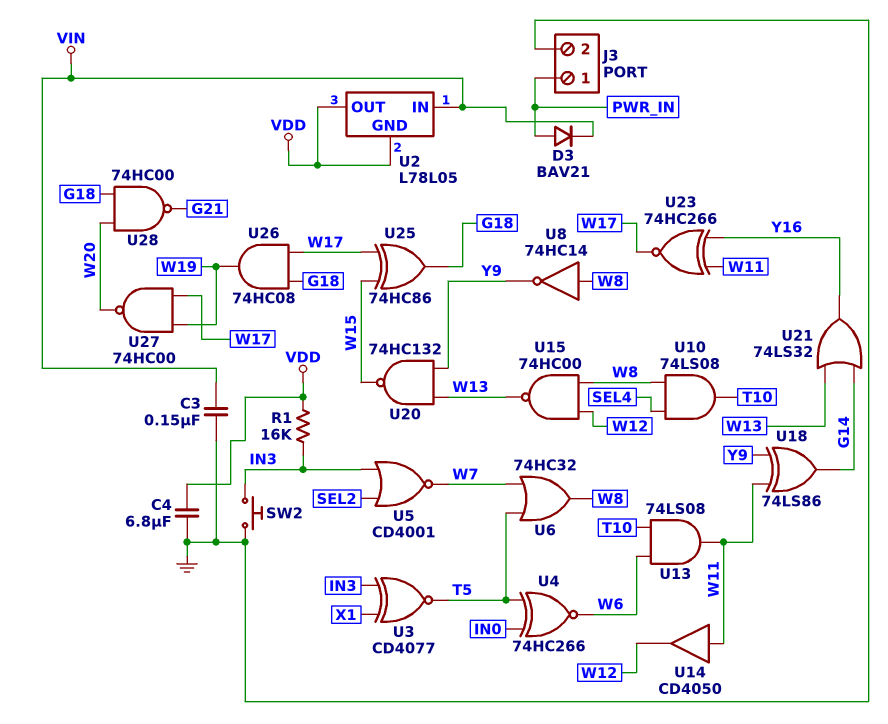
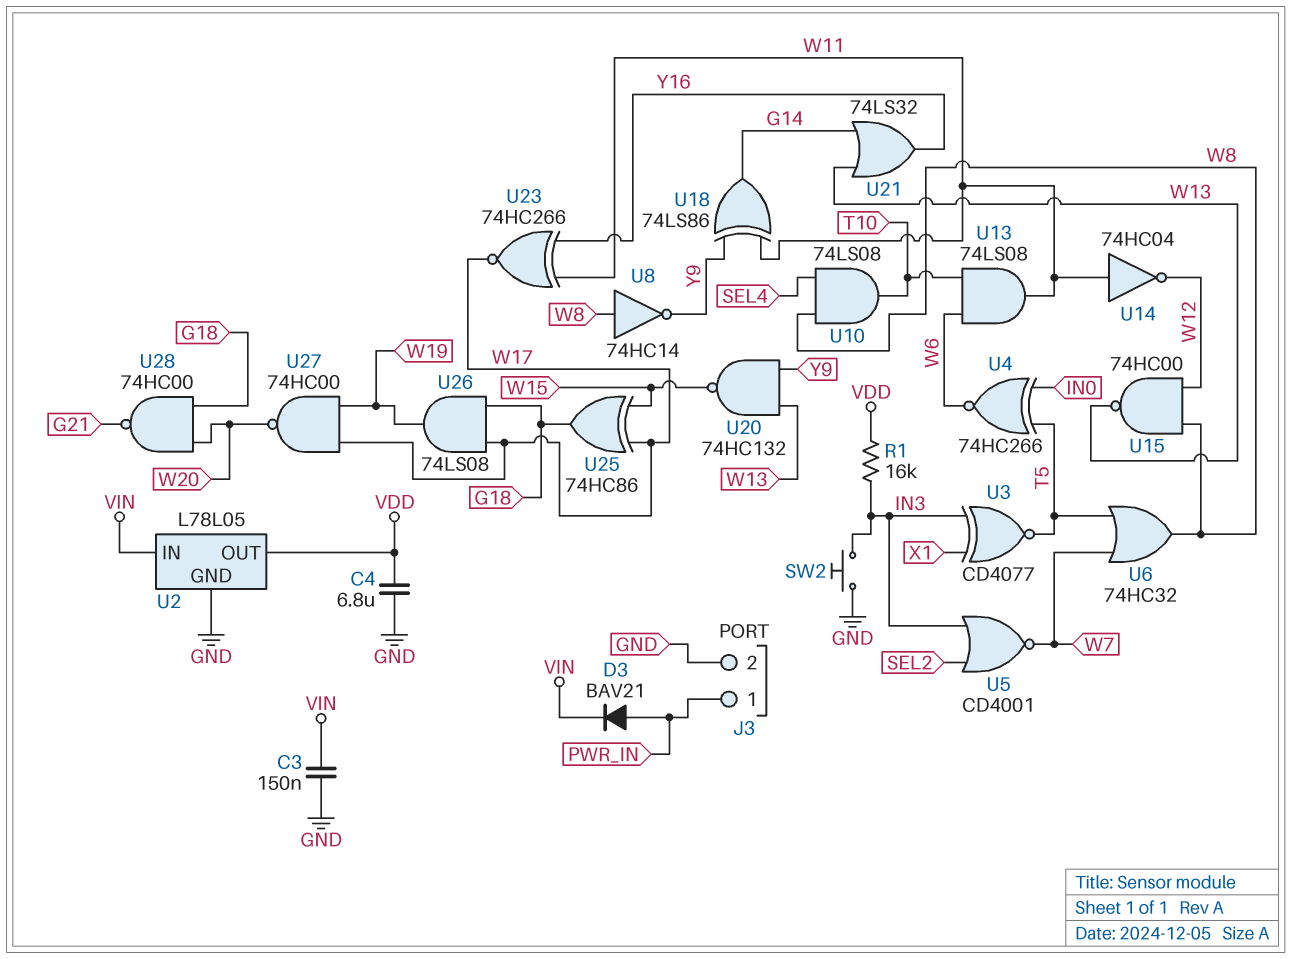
U2 pin GND: VDD -> GND
U14: buffer CD4050 (in W11, out W12) -> NOT 74HC04 (in W11, out W12)
U26: AND 74HC08 (in G18, in W17, out W19) -> AND 74LS08 (in G18, in W17, out W19)

